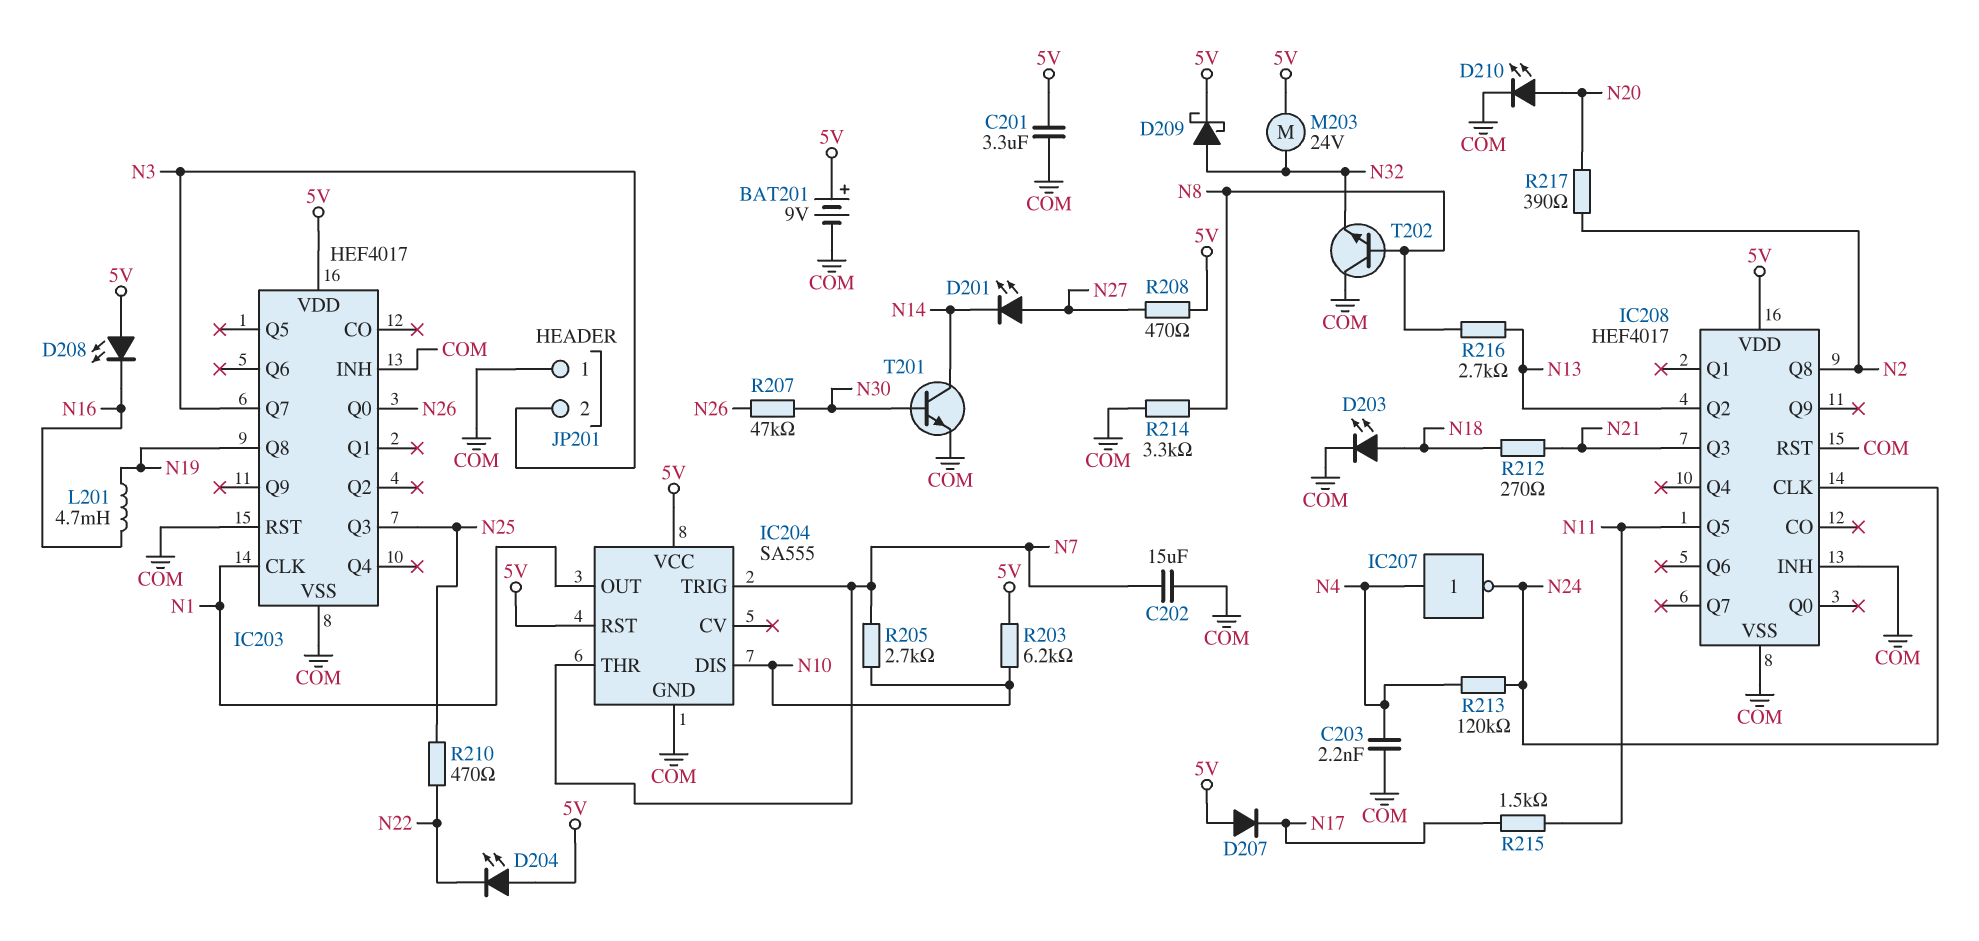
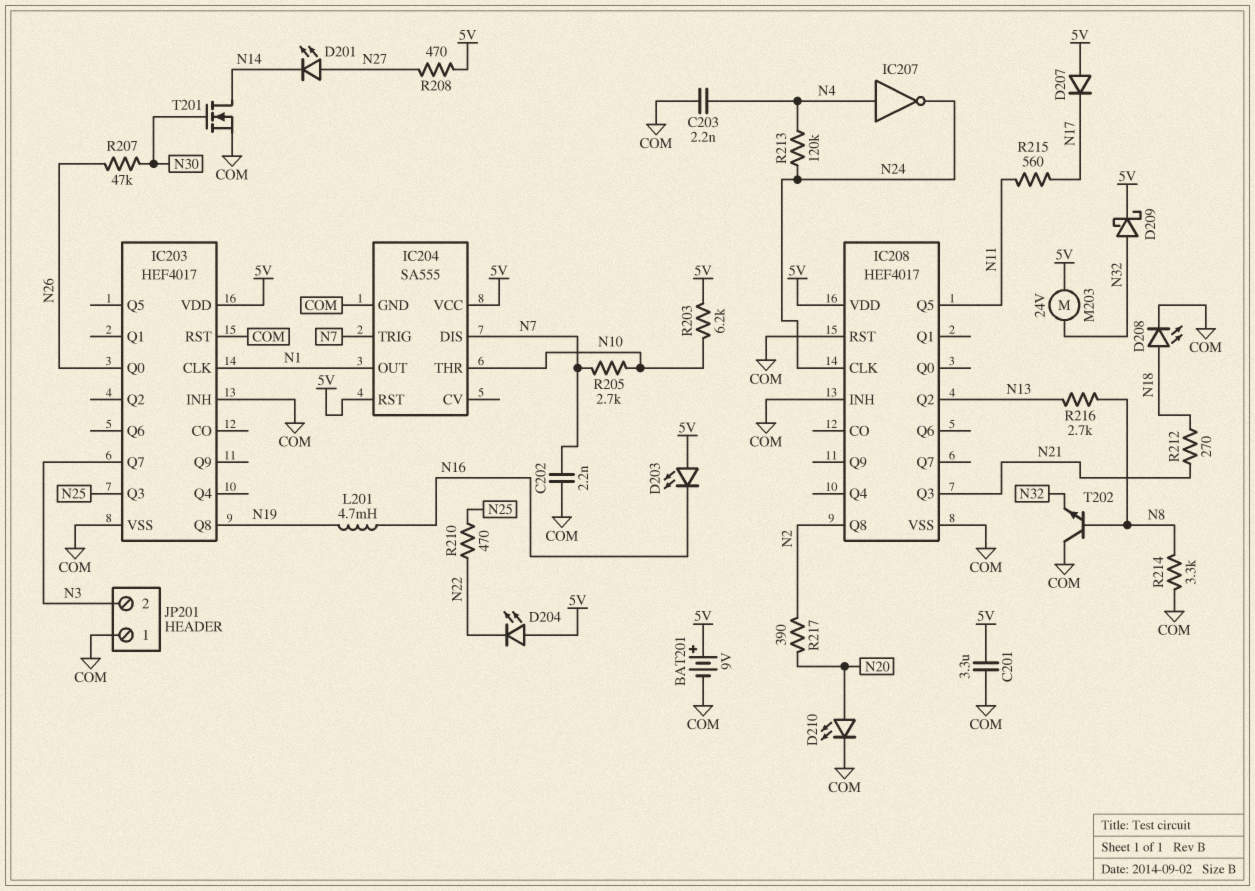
C202: 15uF (COM, N7) -> 2.2nF (COM, N7)
D203: LED (A N18, K COM) -> LED (A 5V, K N16)
D208: LED (A 5V, K N16) -> LED (A N18, K COM)
IC204 pin DIS: N10 -> N7
IC204 pin THR: N7 -> N10
R215: 1.5k (N11, N17) -> 560 (N11, N17)
T201: NPN (B N30, C N14, E COM) -> NMOS (G N30, D N14, S COM)

